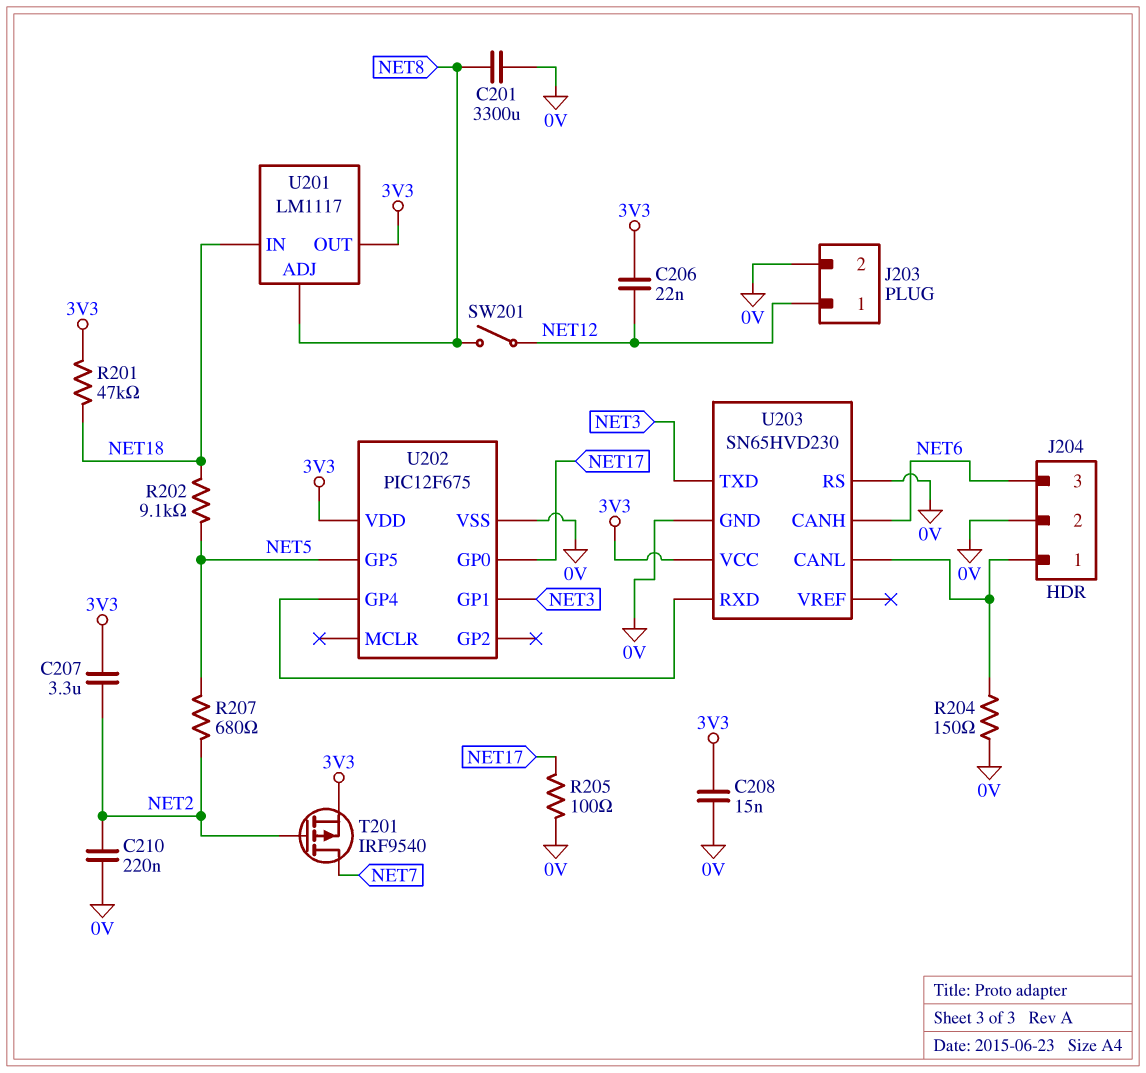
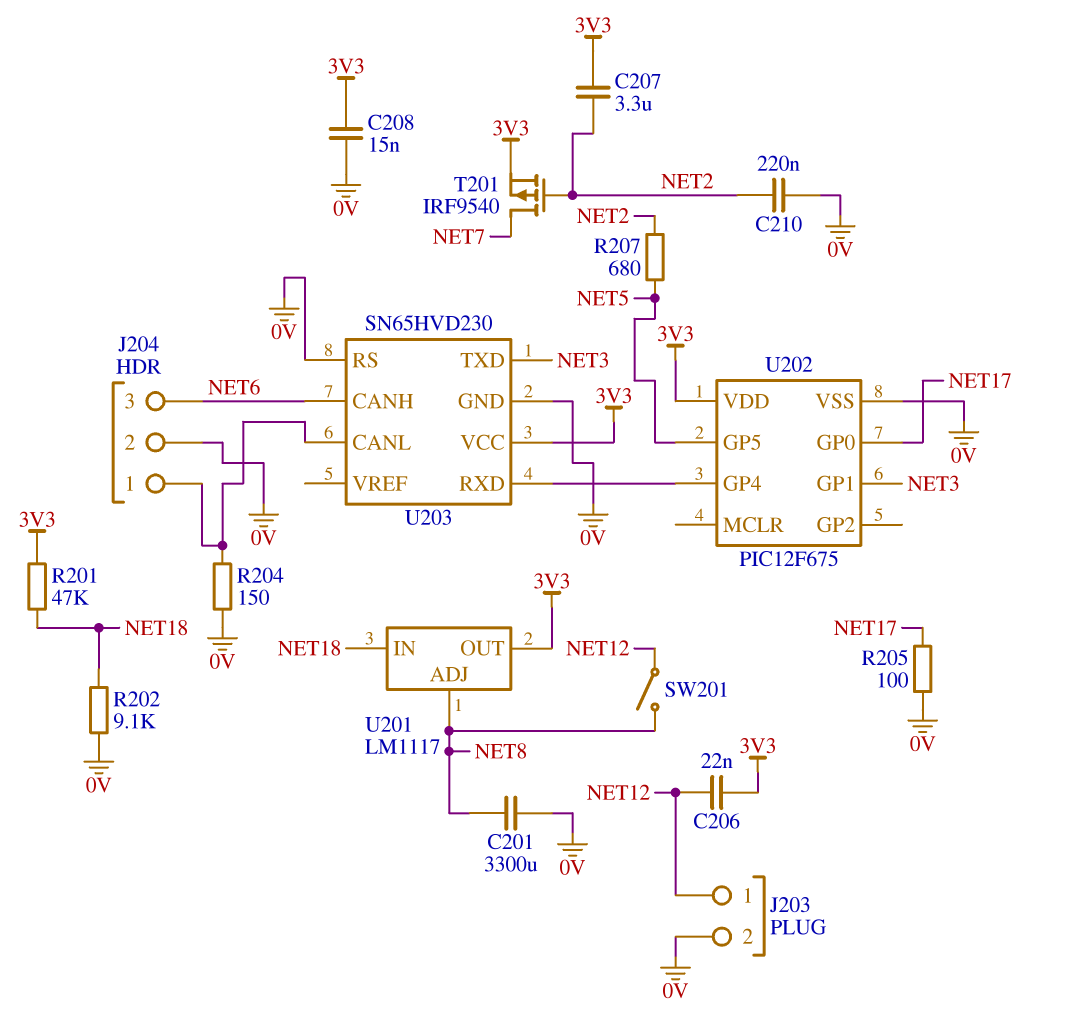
R202: 9.1k (NET5, NET18) -> 9.1k (0V, NET18)

